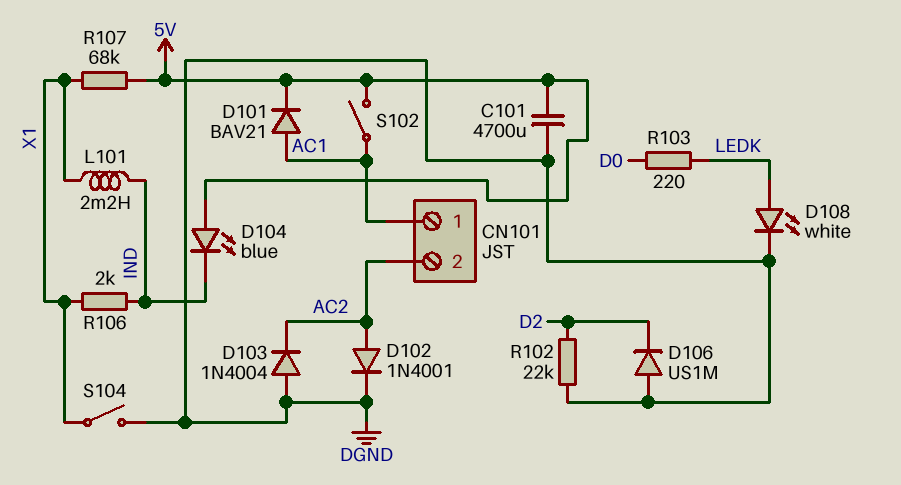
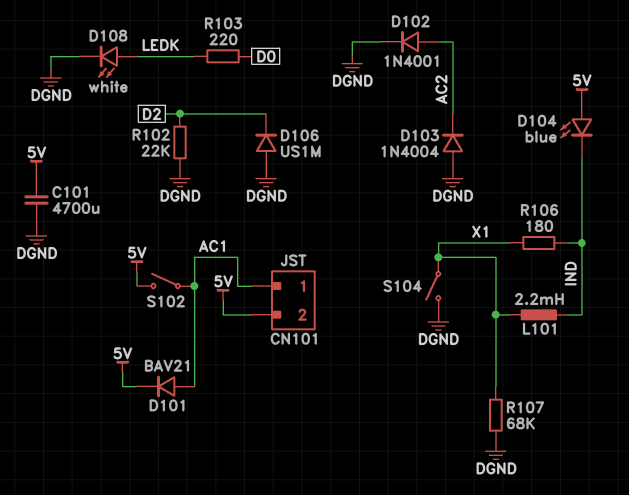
CN101 pin 2: AC2 -> 5V
R106: 2k (IND, X1) -> 180 (IND, X1)
R107: 68k (5V, X1) -> 68k (DGND, X1)

